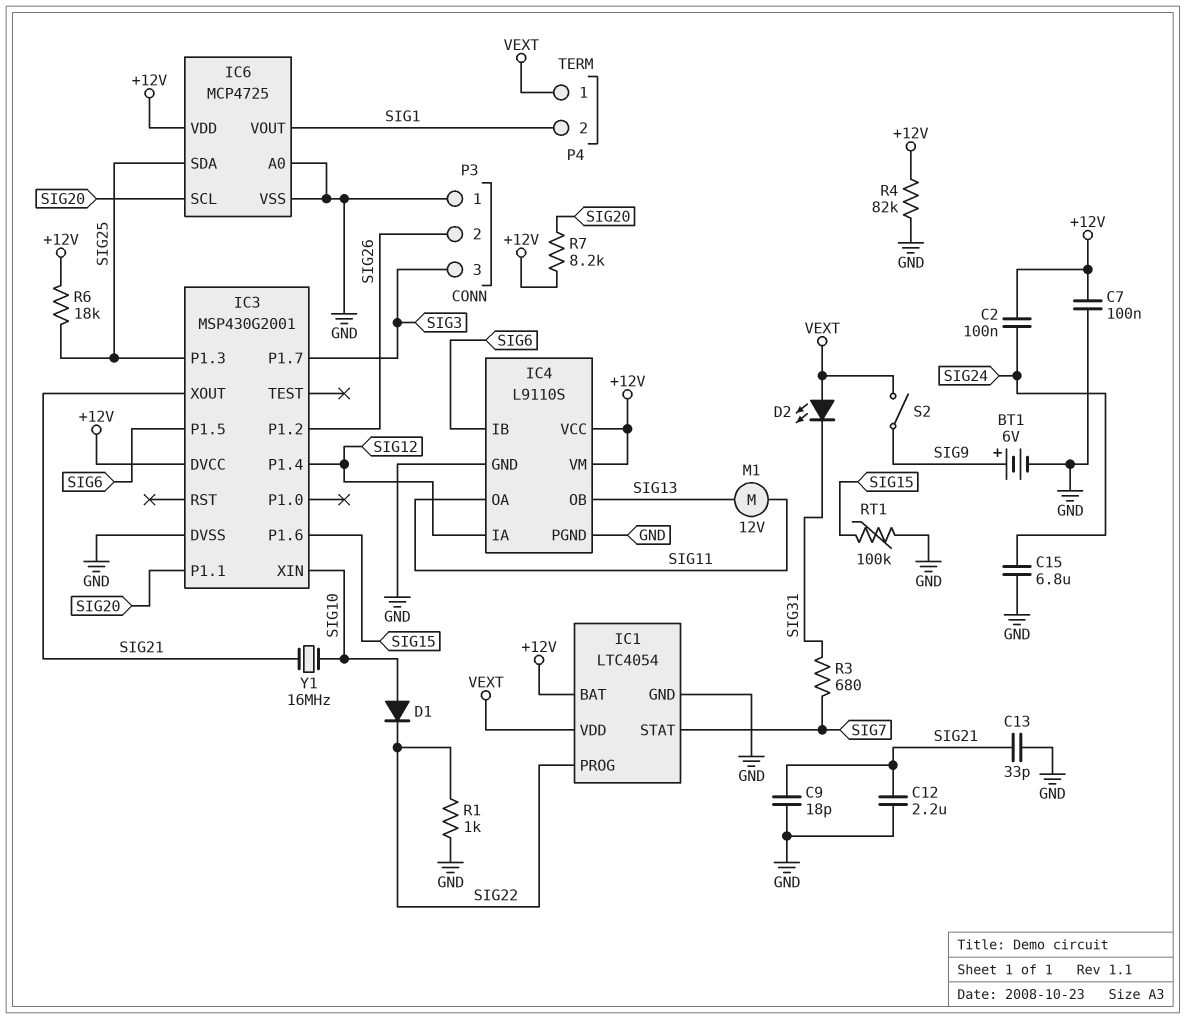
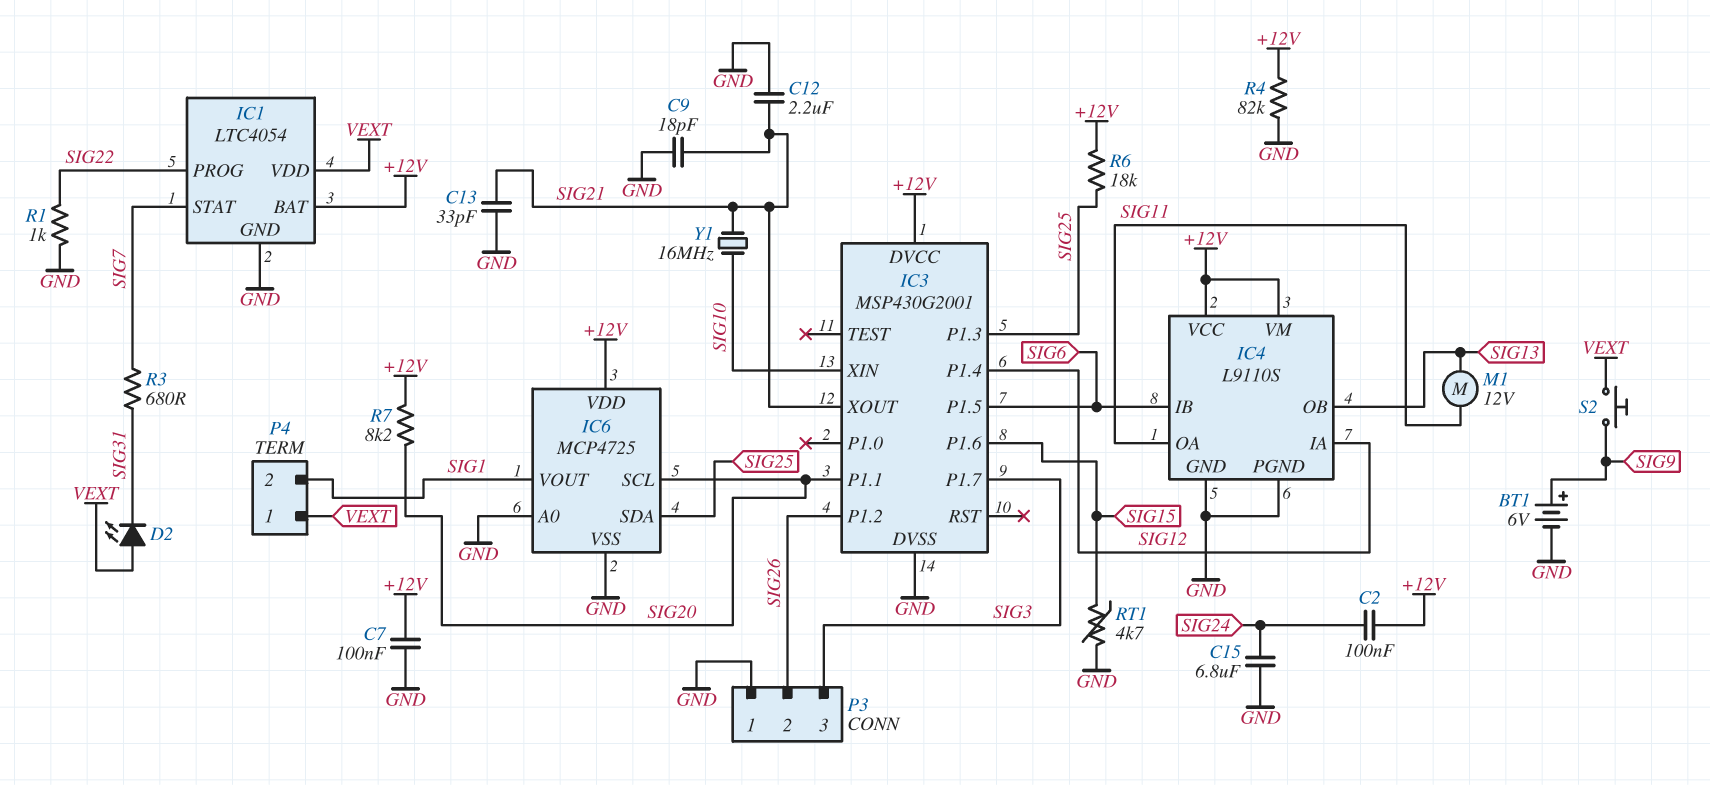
D1: diode (A SIG10, K SIG22) -> none
RT1: 100k (GND, SIG15) -> 4.7k (GND, SIG15)
S2: switch (SIG9, VEXT) -> button (SIG9, VEXT)

